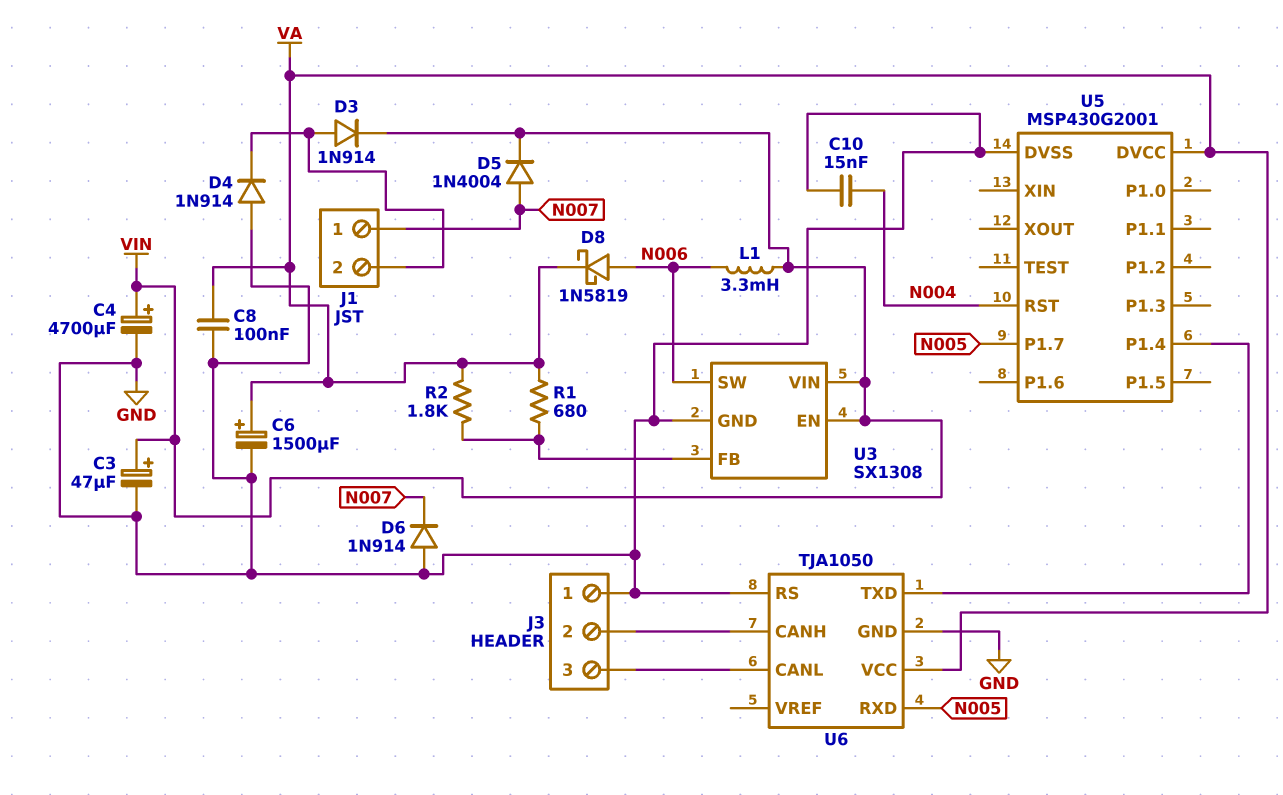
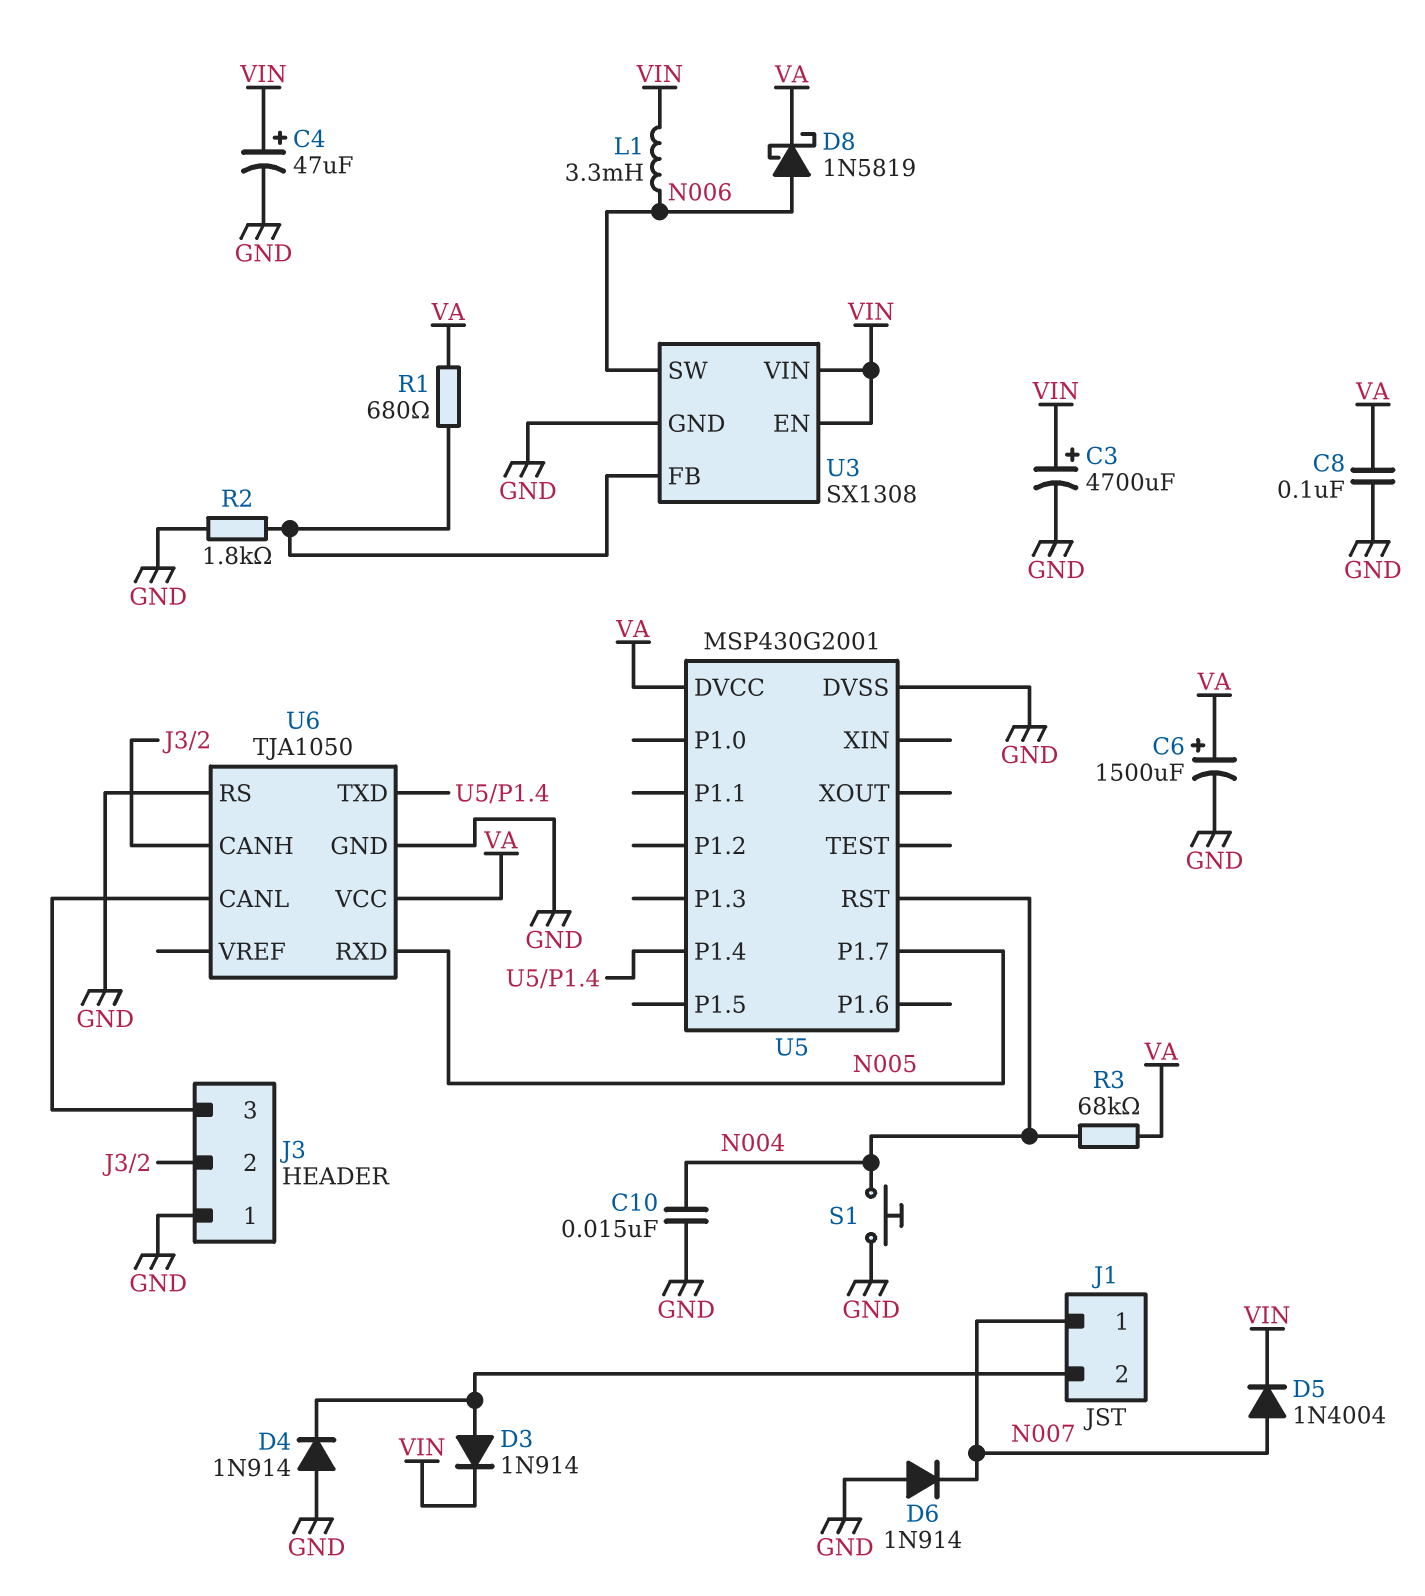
C3: 47uF (plus VIN, minus GND) -> 4700uF (plus VIN, minus GND)
C4: 4700uF (plus VIN, minus GND) -> 47uF (plus VIN, minus GND)
R2: 1.8k (U3/FB, VA) -> 1.8k (GND, U3/FB)
R3: none -> 68k (N004, VA)
S1: none -> button (GND, N004)

